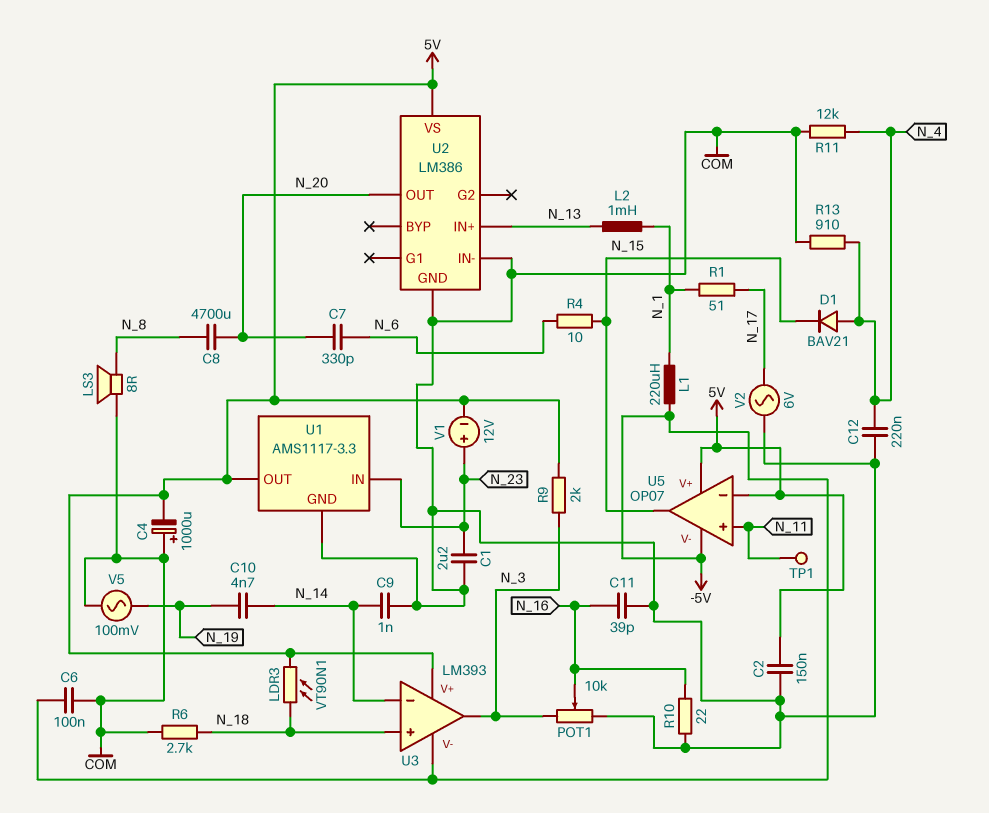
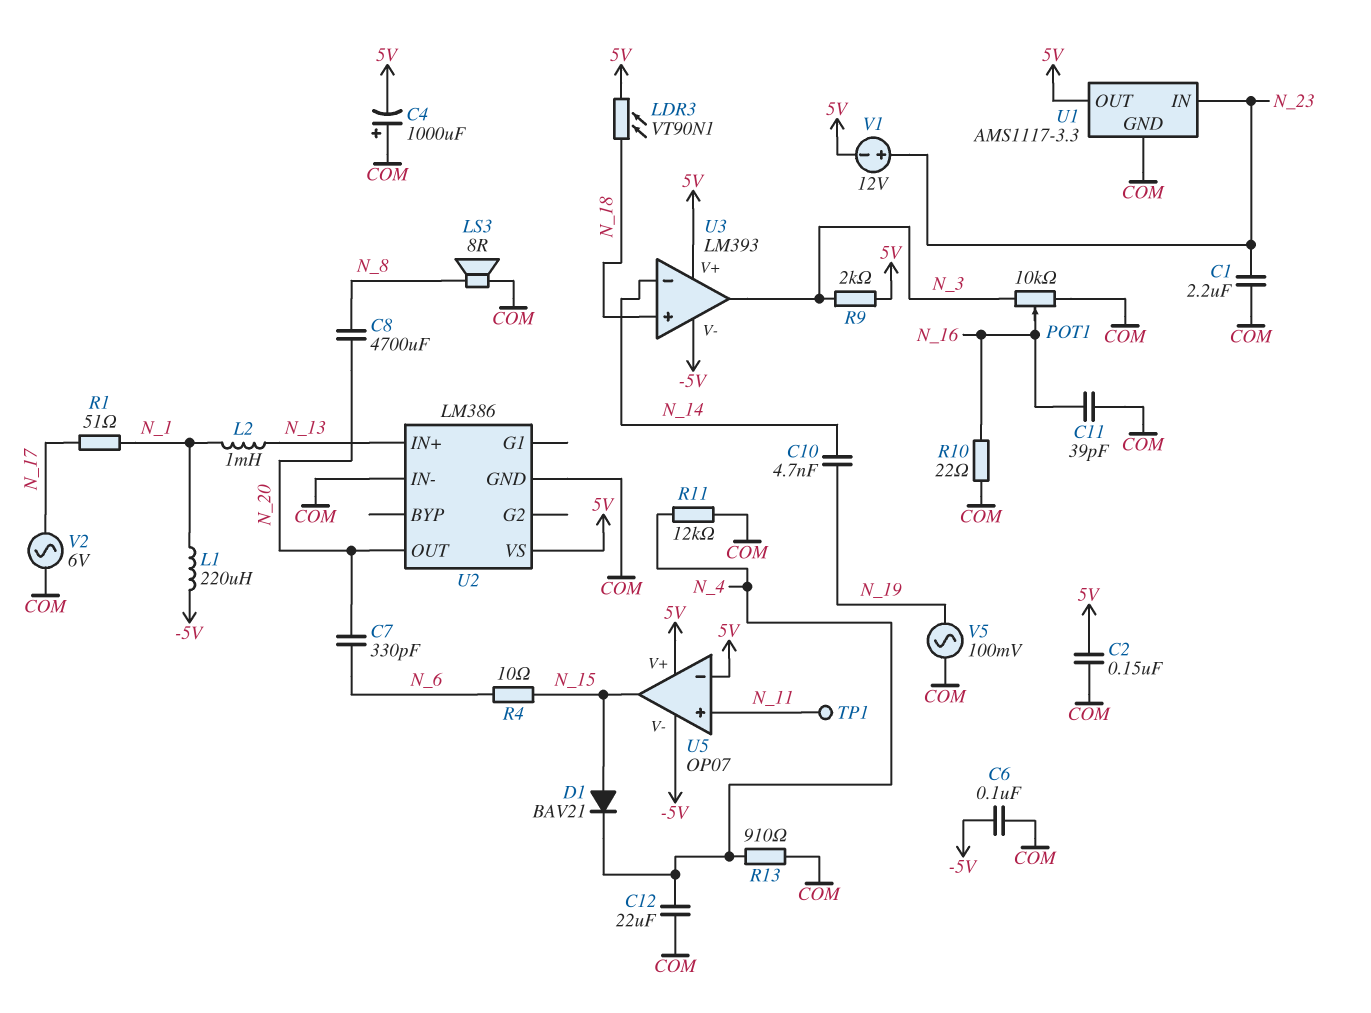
C9: 1nF (COM, N_14) -> none
C12: 220nF (COM, N_4) -> 22uF (COM, N_4)
D1: diode BAV21 (A N_4, K N_15) -> diode BAV21 (A N_15, K N_4)
R6: 2.7k (COM, N_18) -> none

